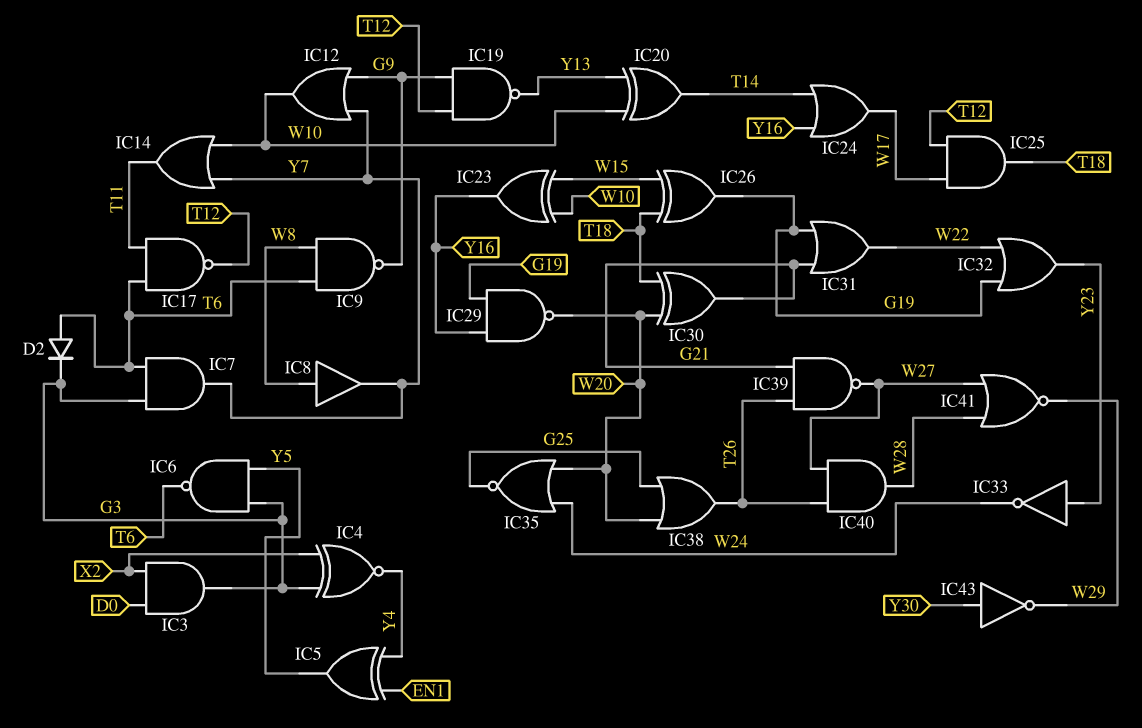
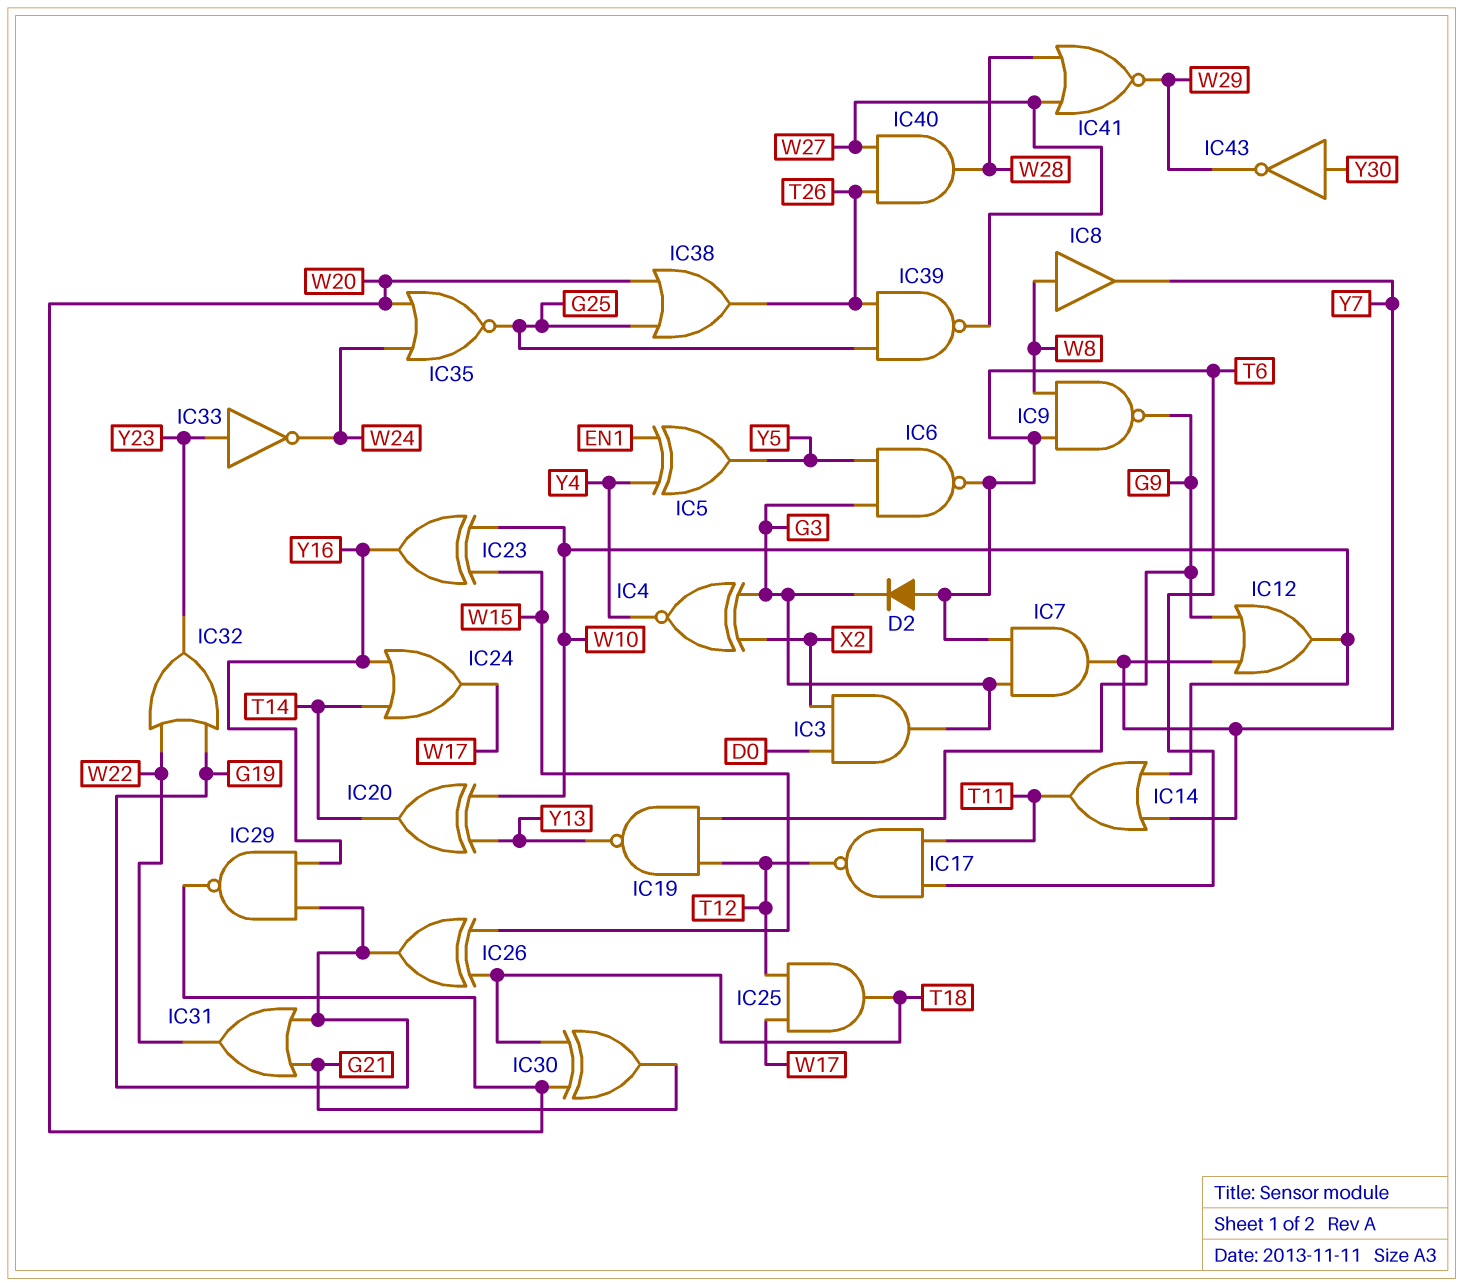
IC39: NAND (in G21, in T26, out W27) -> NAND (in G25, in T26, out W27)

